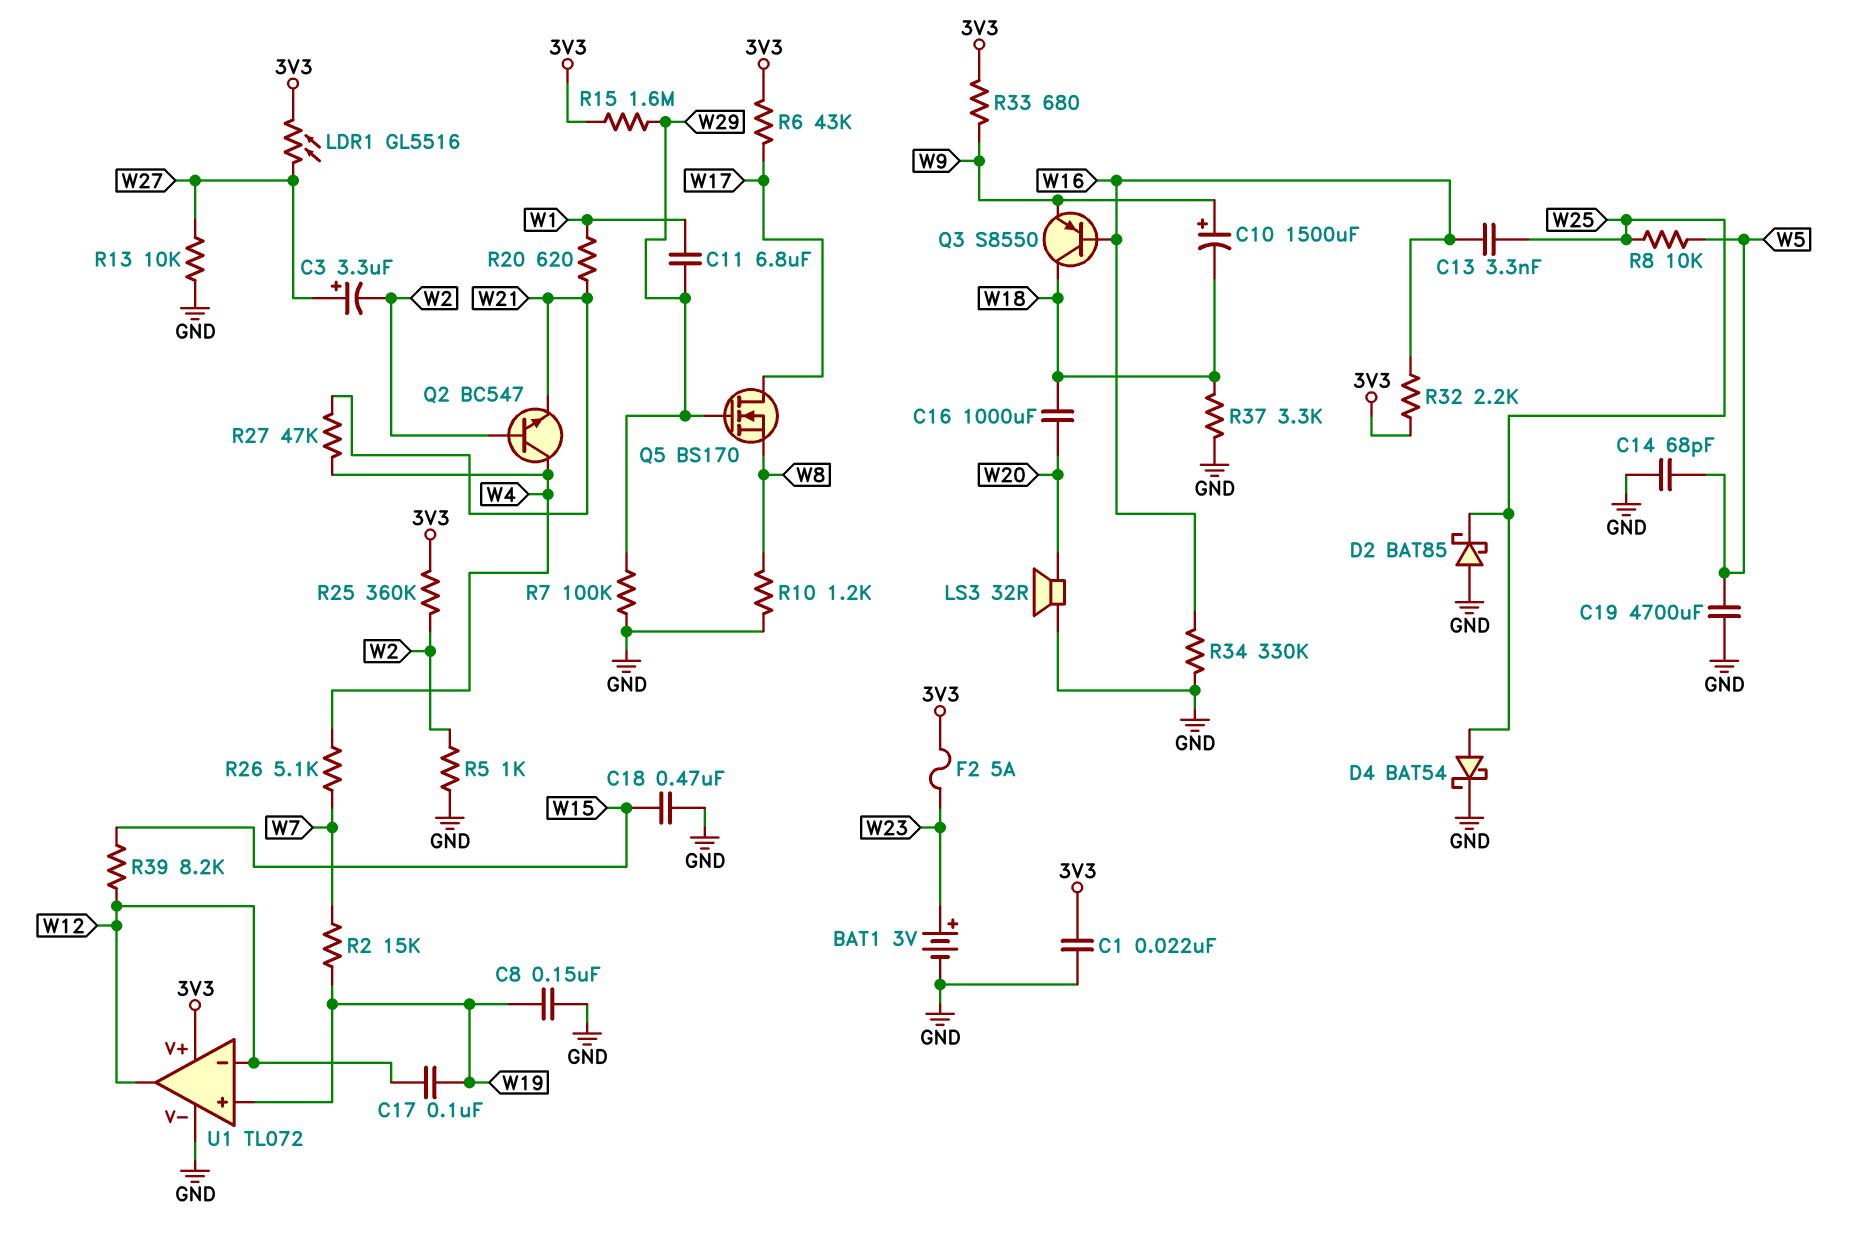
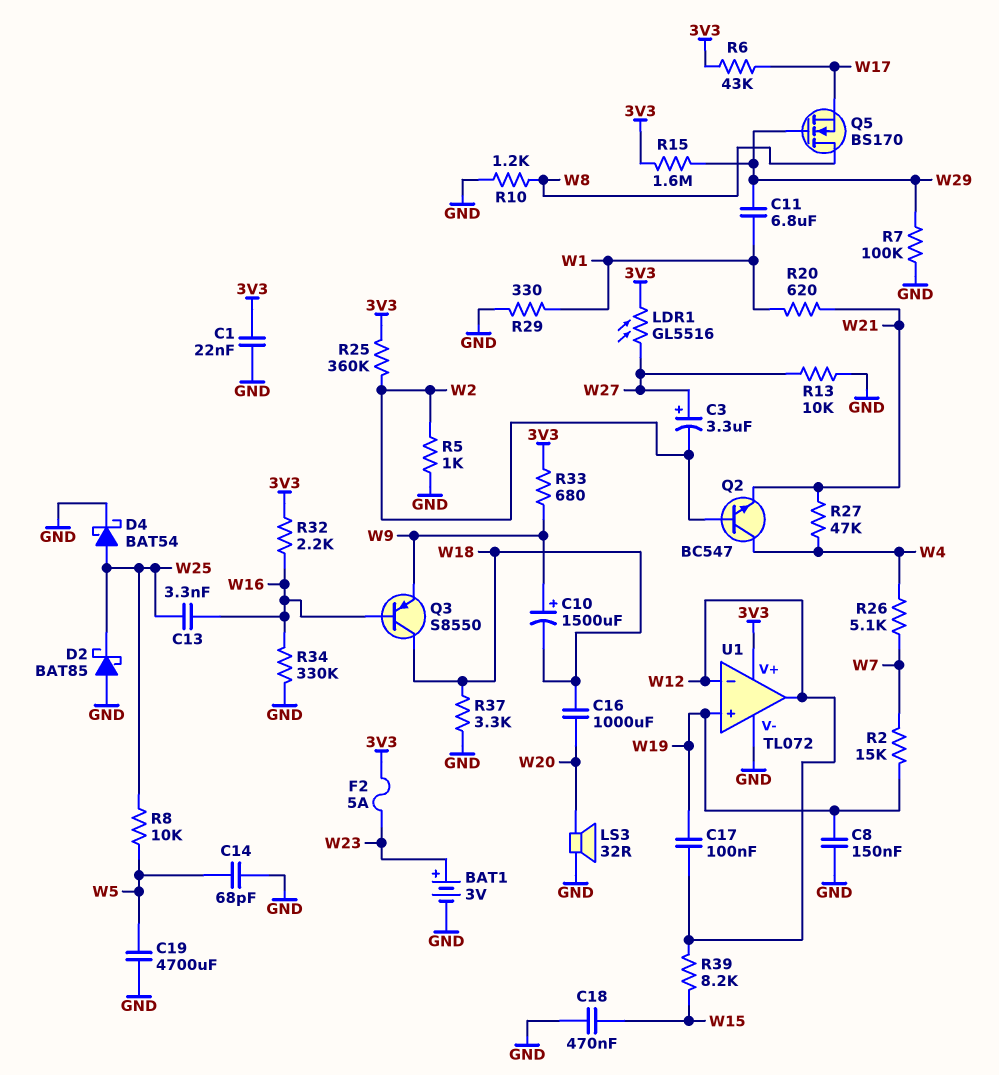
Q5: NMOS BS170 (G W29, D W17, S W8) -> NMOS BS170 (G W29, D W8, S W17)
R29: none -> 330 (GND, W1)

